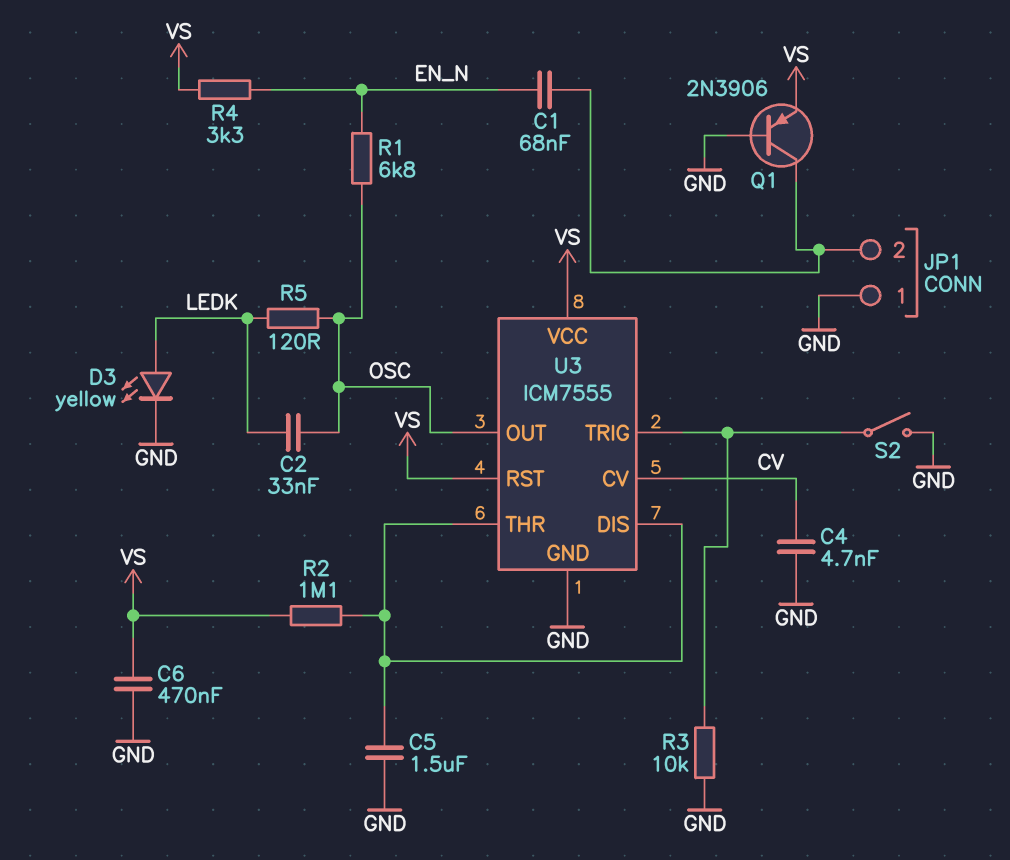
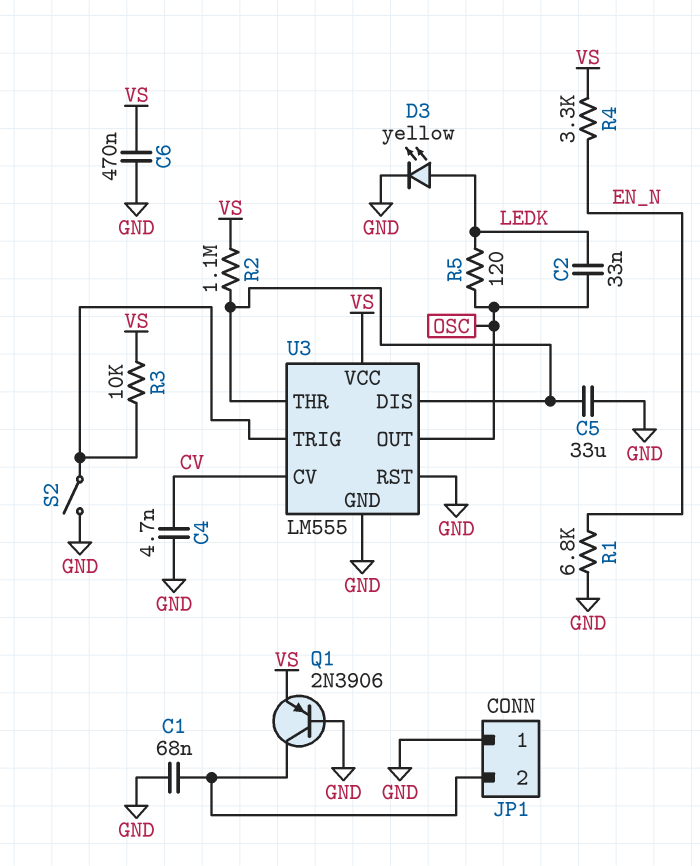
C1: 68nF (EN_N, JP1/2) -> 68nF (GND, JP1/2)
C5: 1.5uF (GND, U3/DIS) -> 33uF (GND, U3/DIS)
R1: 6.8k (EN_N, OSC) -> 6.8k (EN_N, GND)
R3: 10k (GND, U3/TRIG) -> 10k (U3/TRIG, VS)
U3: ICM7555 -> LM555
U3 pin RST: VS -> GND

